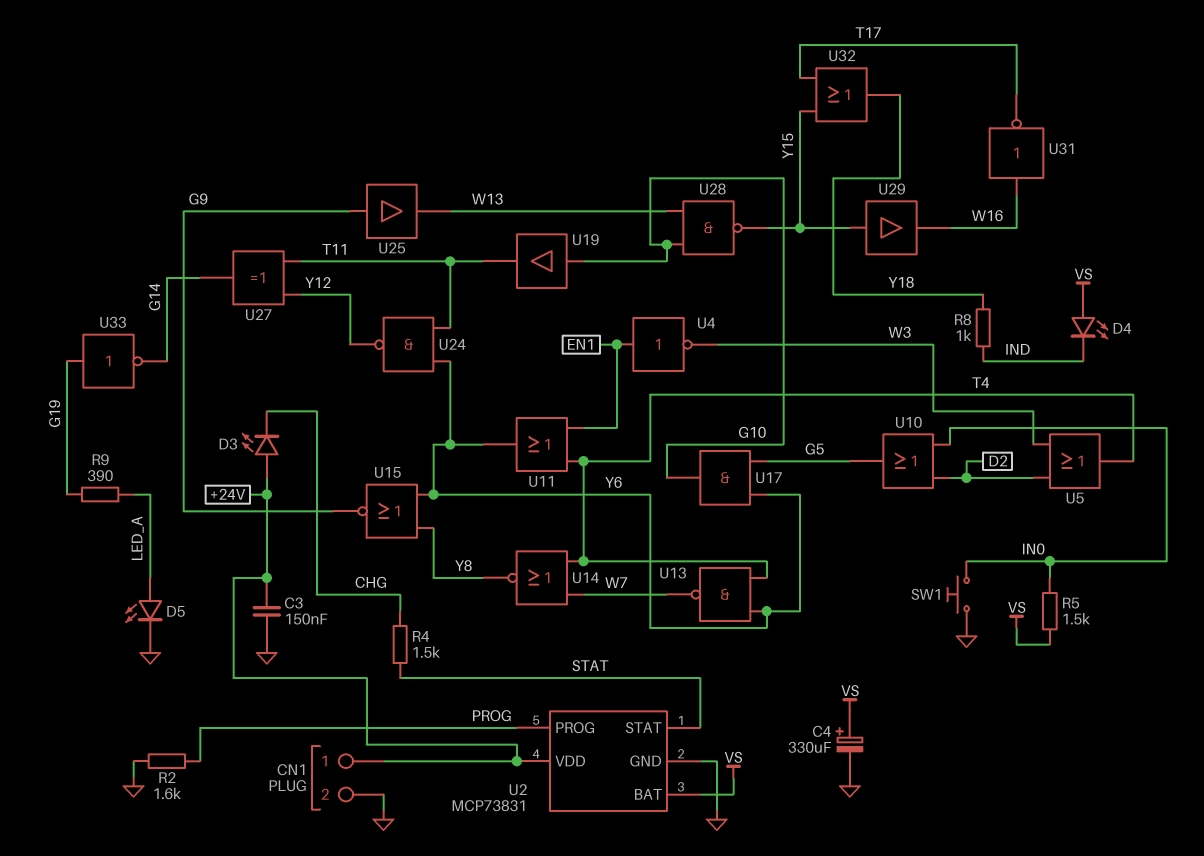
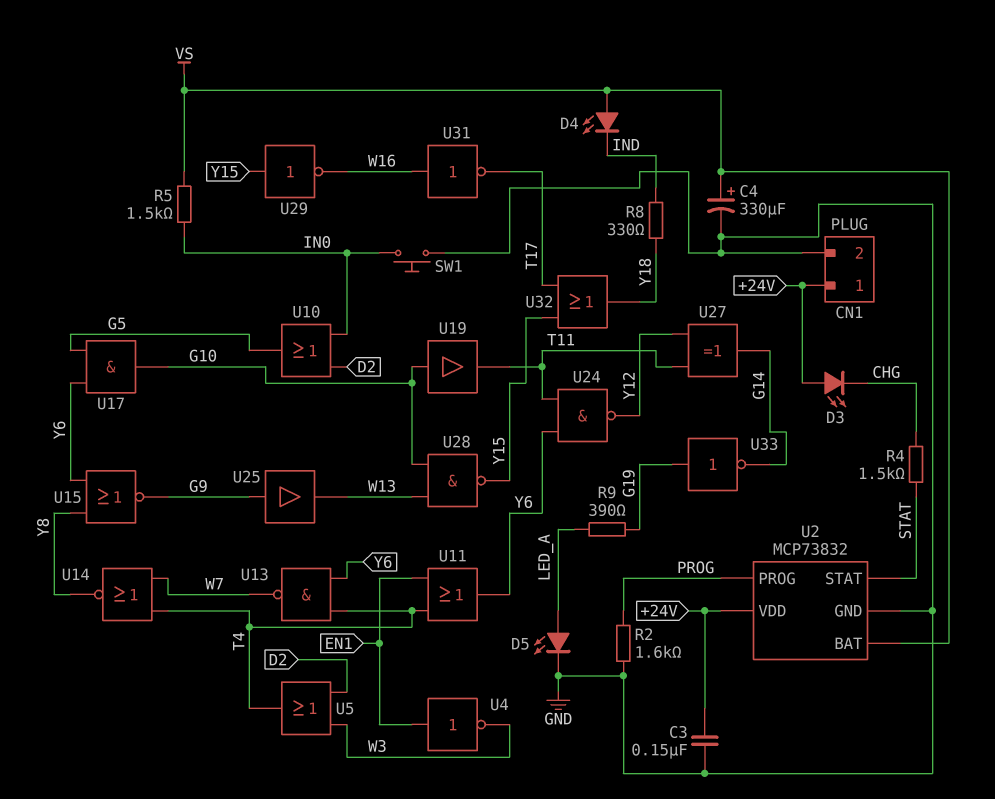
R8: 1k (IND, Y18) -> 330 (IND, Y18)
U2: MCP73831 -> MCP73832
U29: buffer (in Y15, out W16) -> NOT (in Y15, out W16)

